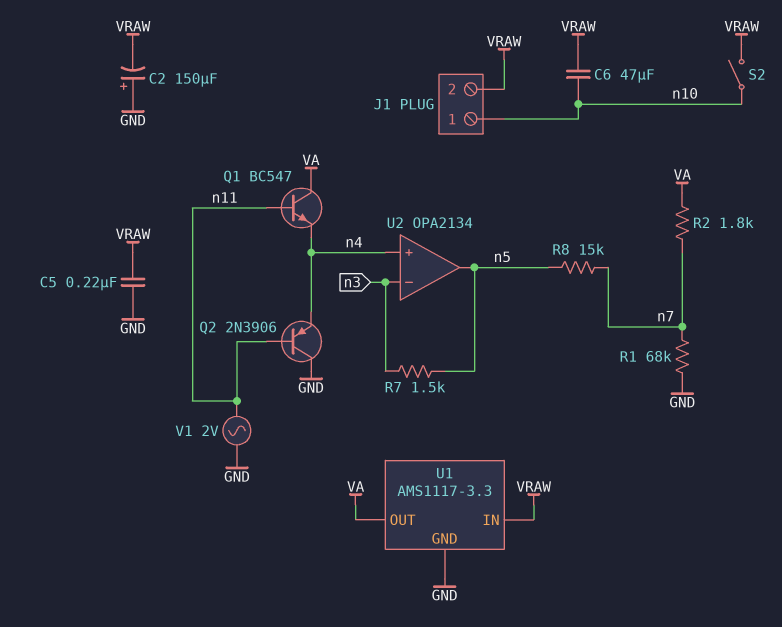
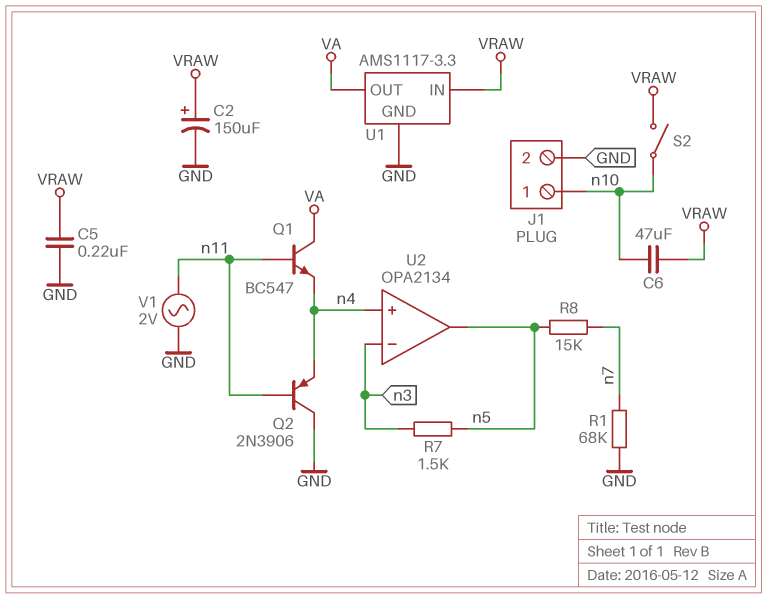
C2: 150uF (plus GND, minus VRAW) -> 150uF (plus VRAW, minus GND)
J1 pin 2: VRAW -> GND
R2: 1.8k (VA, n7) -> none

